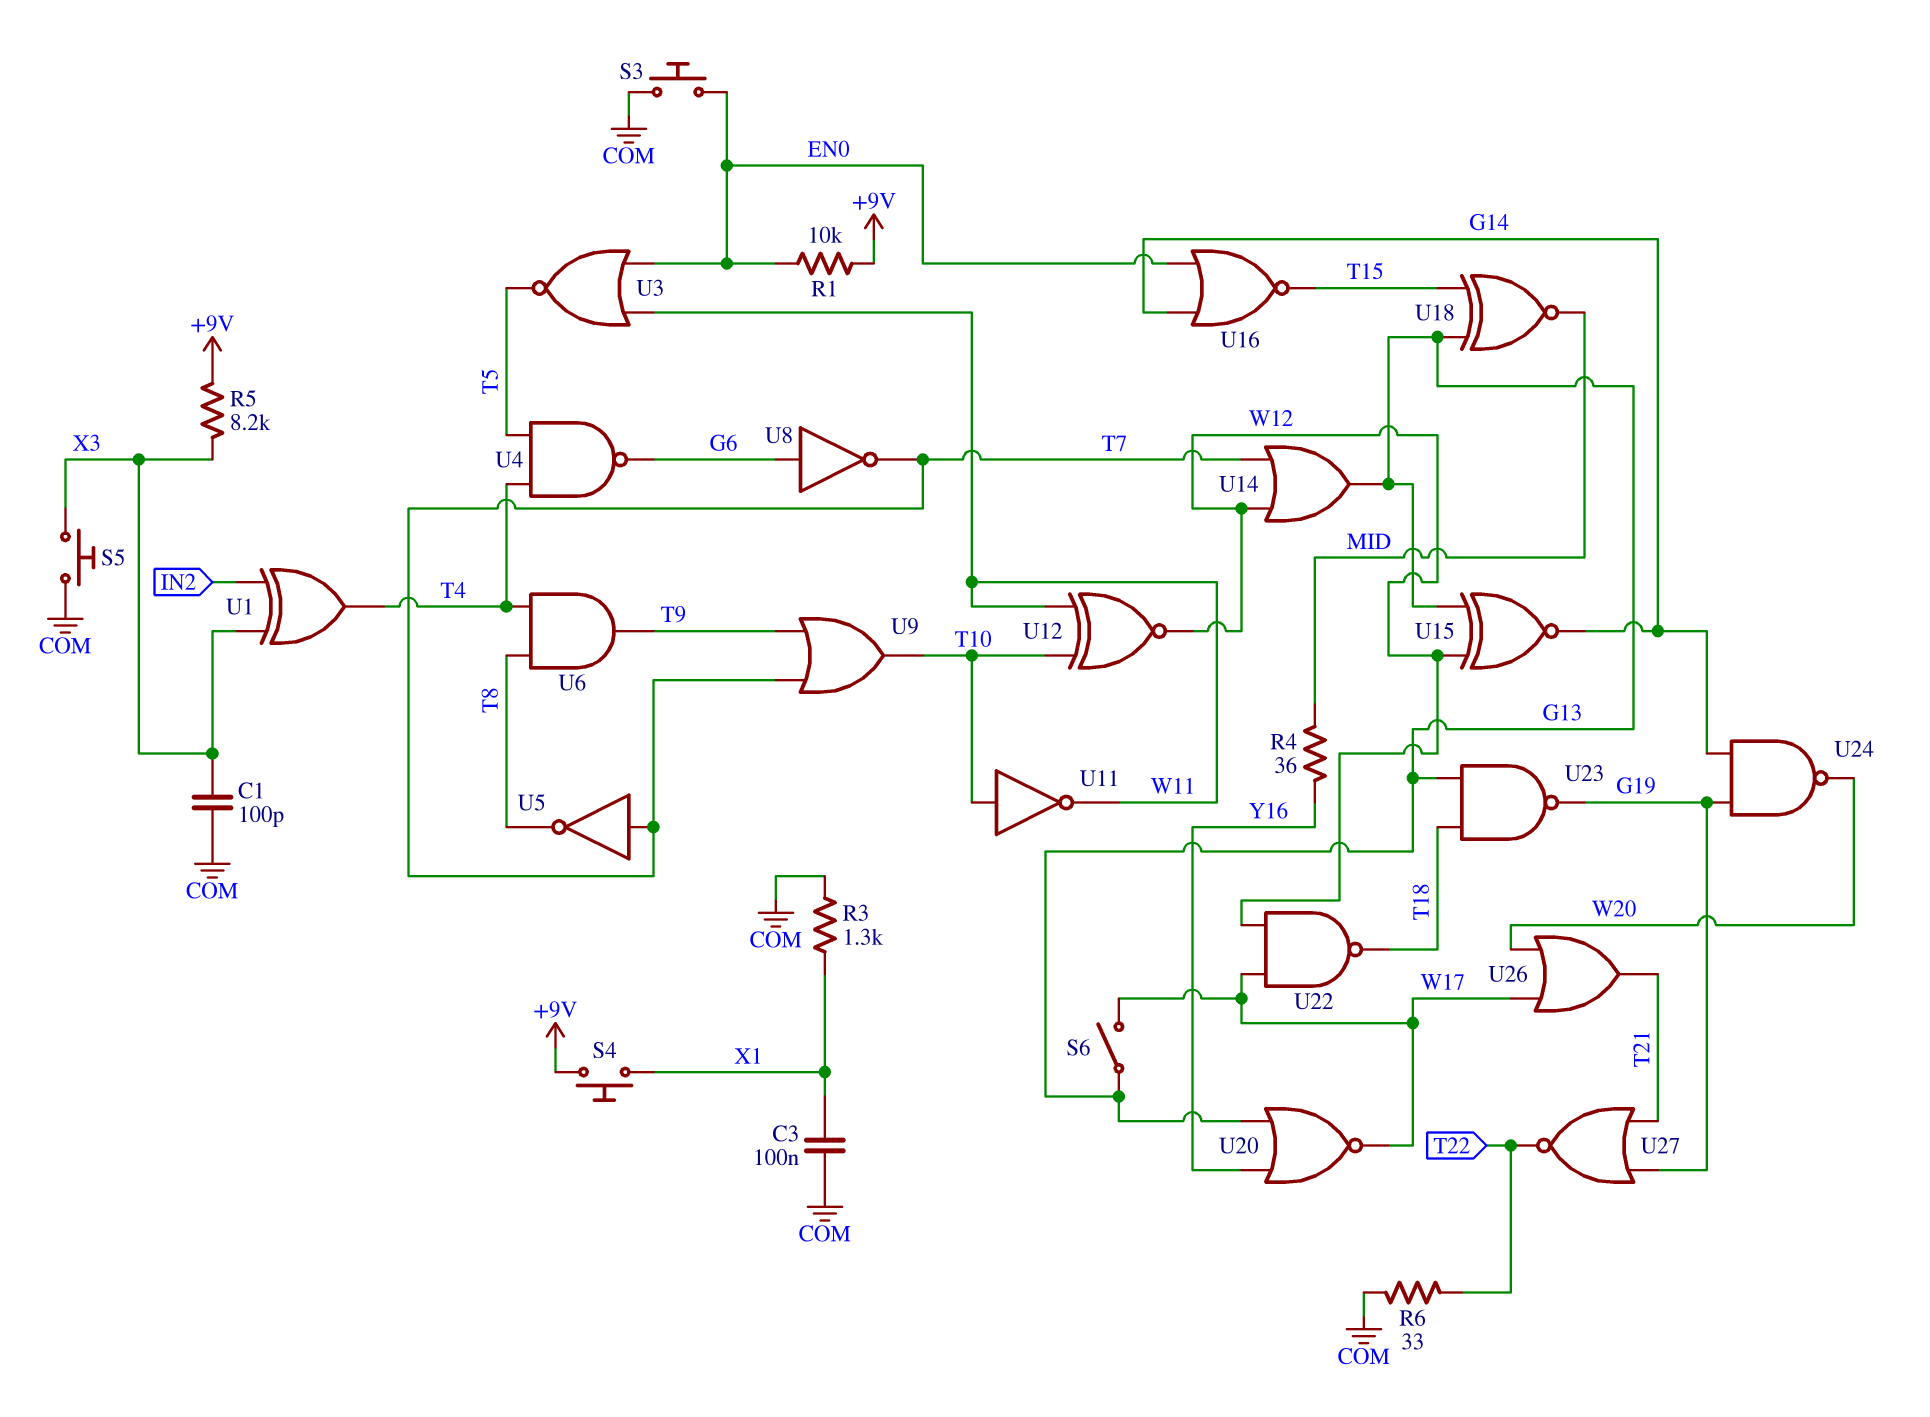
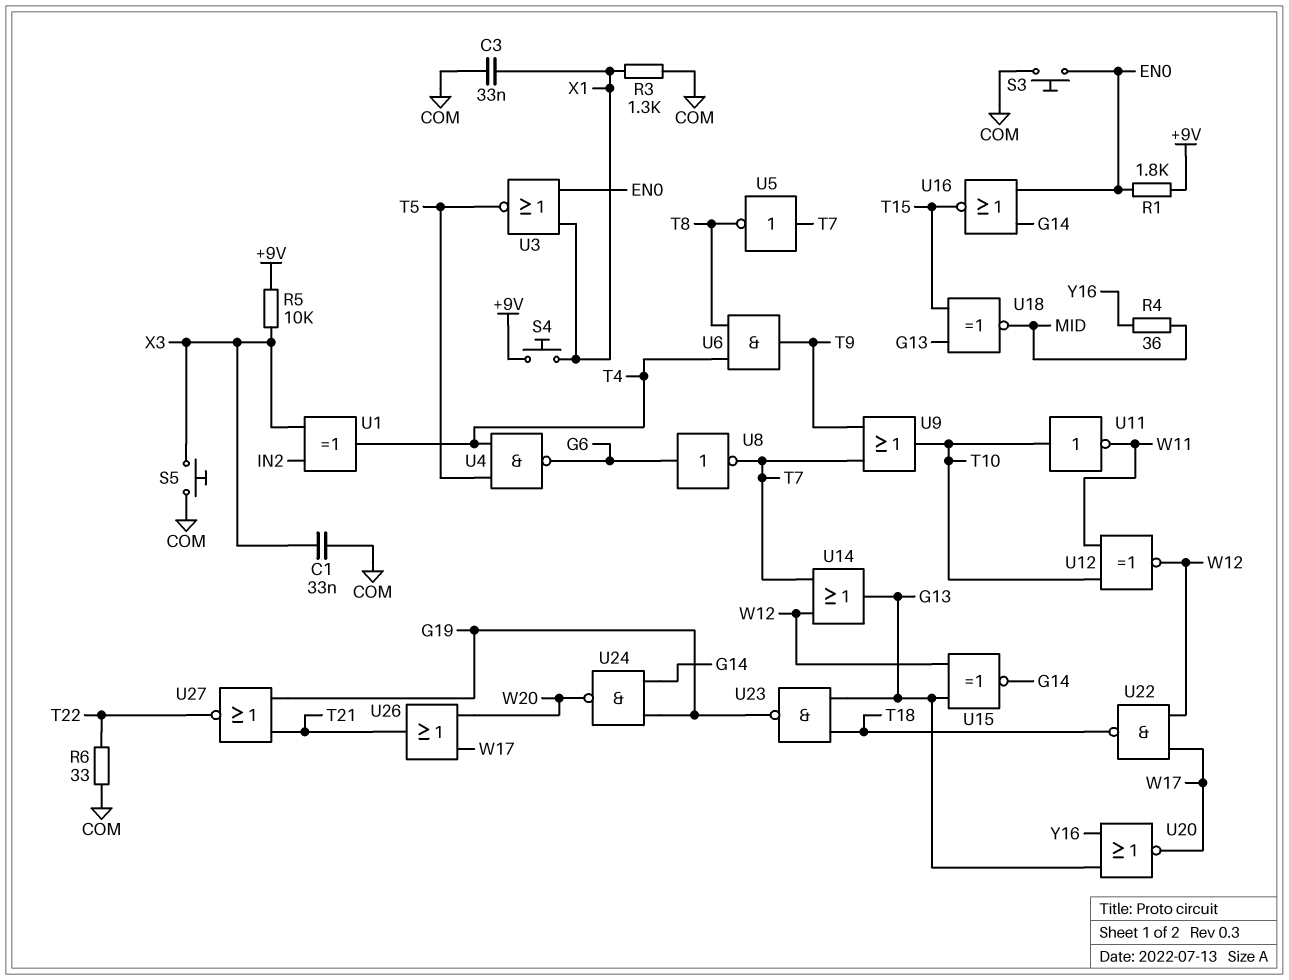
C1: 100pF (COM, X3) -> 33nF (COM, X3)
C3: 100nF (COM, X1) -> 33nF (COM, X1)
R1: 10k (+9V, EN0) -> 1.8k (+9V, EN0)
R5: 8.2k (+9V, X3) -> 10k (+9V, X3)
S6: switch (G13, W17) -> none
U3: NOR (in EN0, in W11, out T5) -> NOR (in EN0, in X1, out T5)

